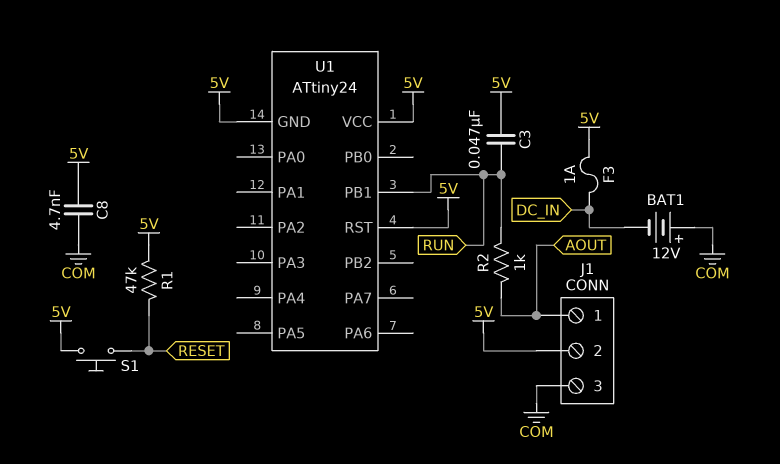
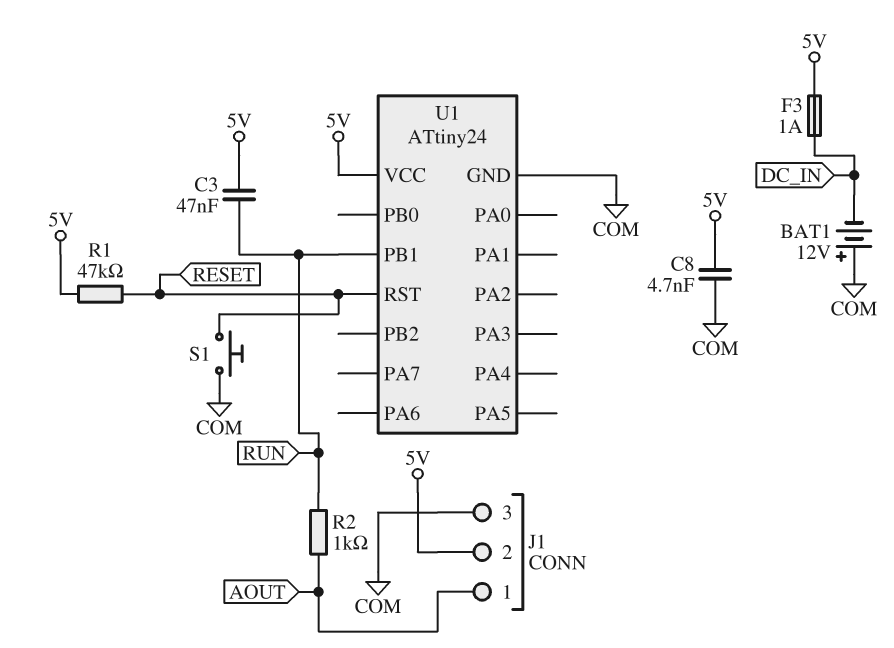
S1: button (5V, RESET) -> button (COM, RESET)
U1 pin GND: 5V -> COM
U1 pin RST: 5V -> RESET

